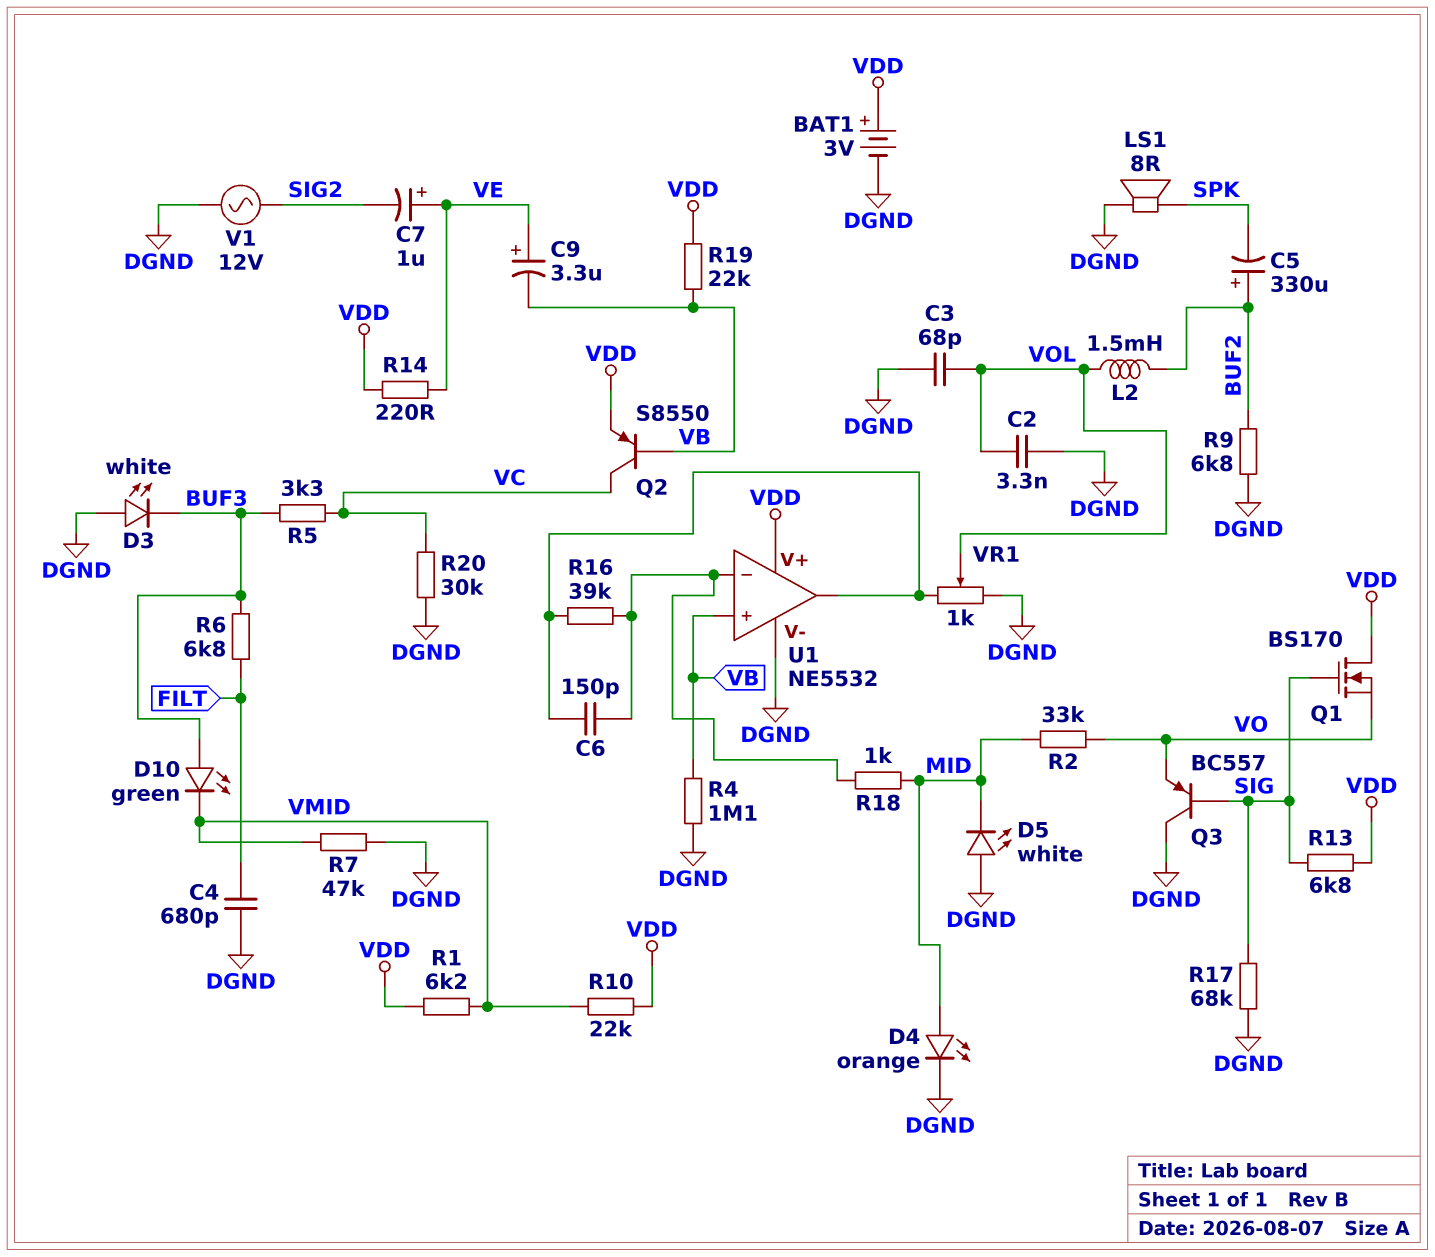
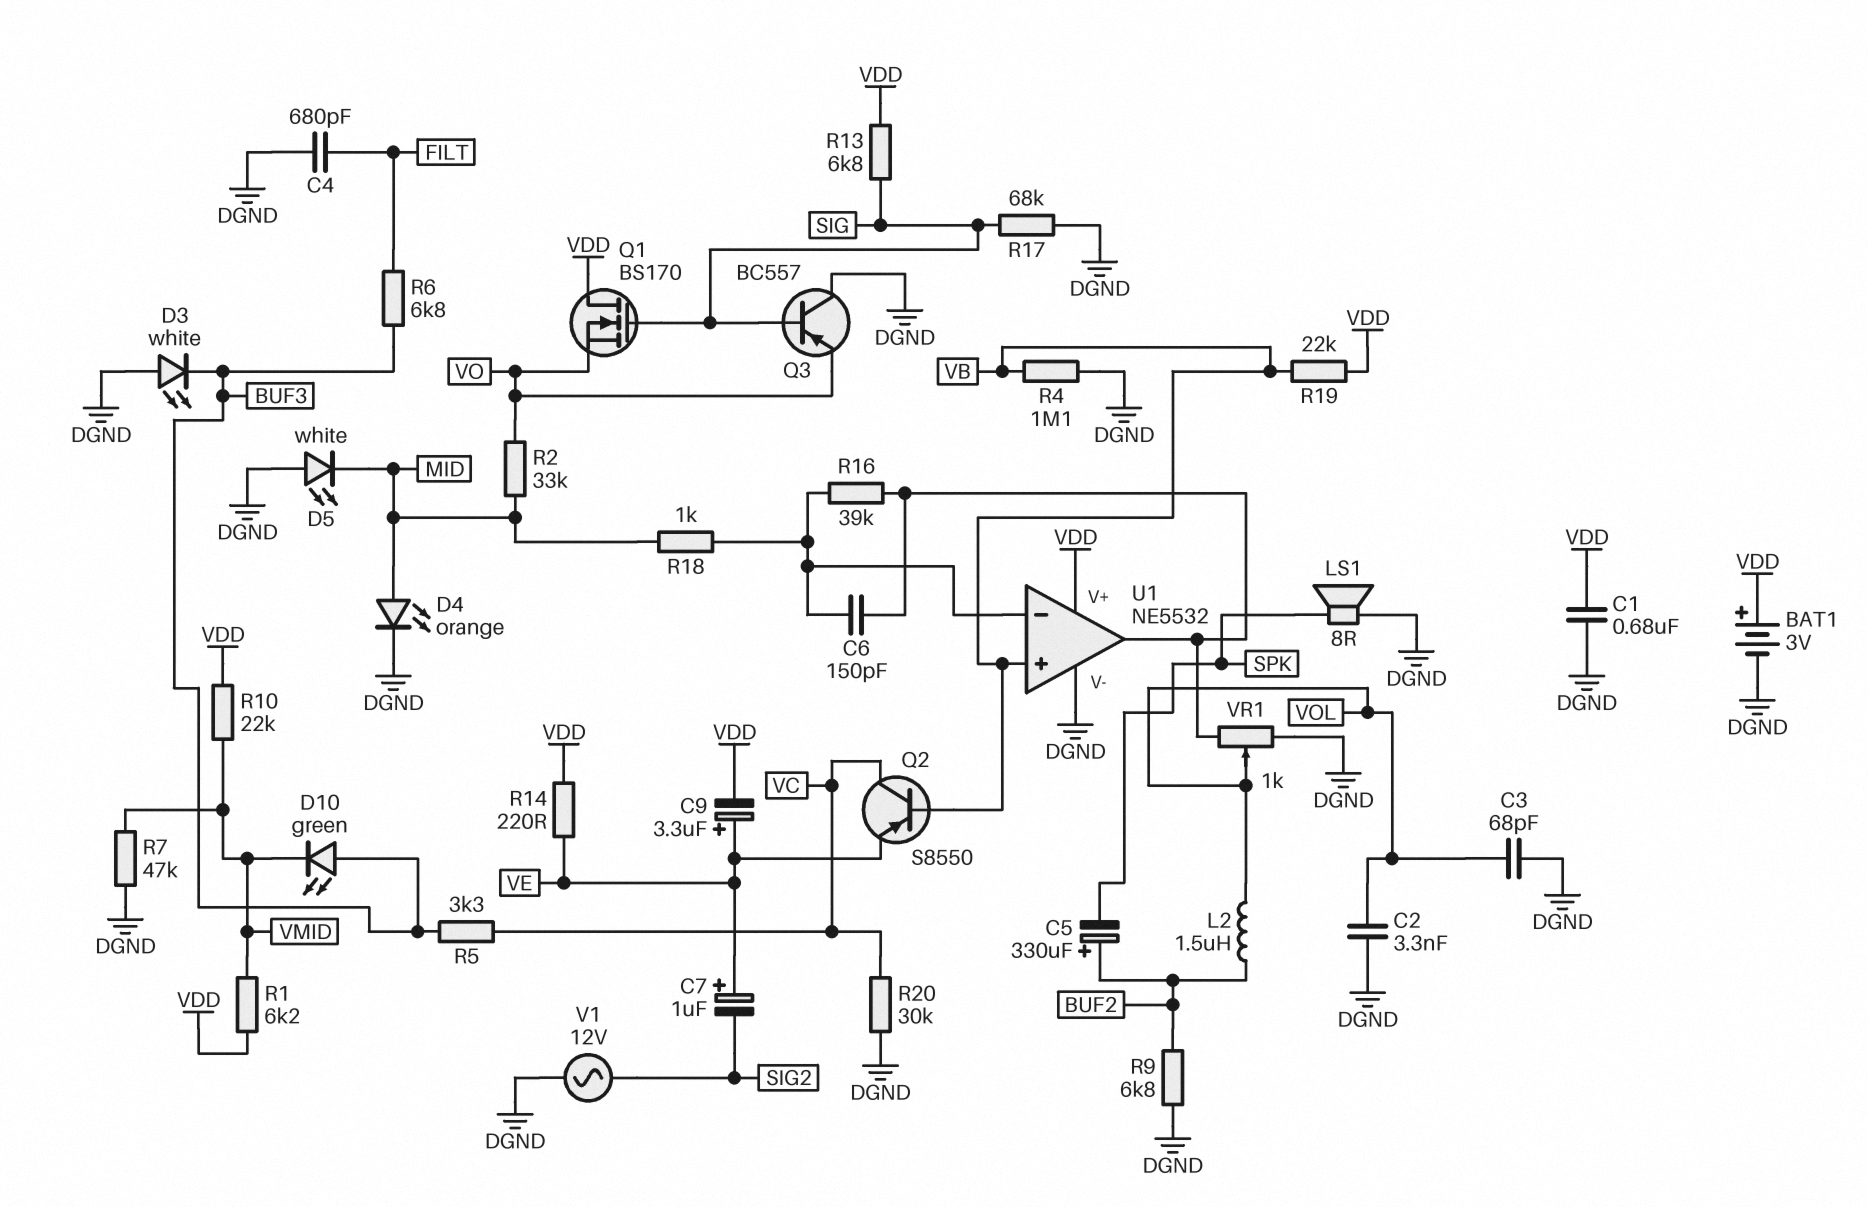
C1: none -> 680nF (DGND, VDD)
C9: 3.3uF (plus VE, minus VB) -> 3.3uF (plus VE, minus VDD)
L2: 1.5mH (BUF2, VOL) -> 1.5uH (BUF2, VOL)
Q2: PNP S8550 (B VB, C VC, E VDD) -> PNP S8550 (B VB, C VC, E VE)

